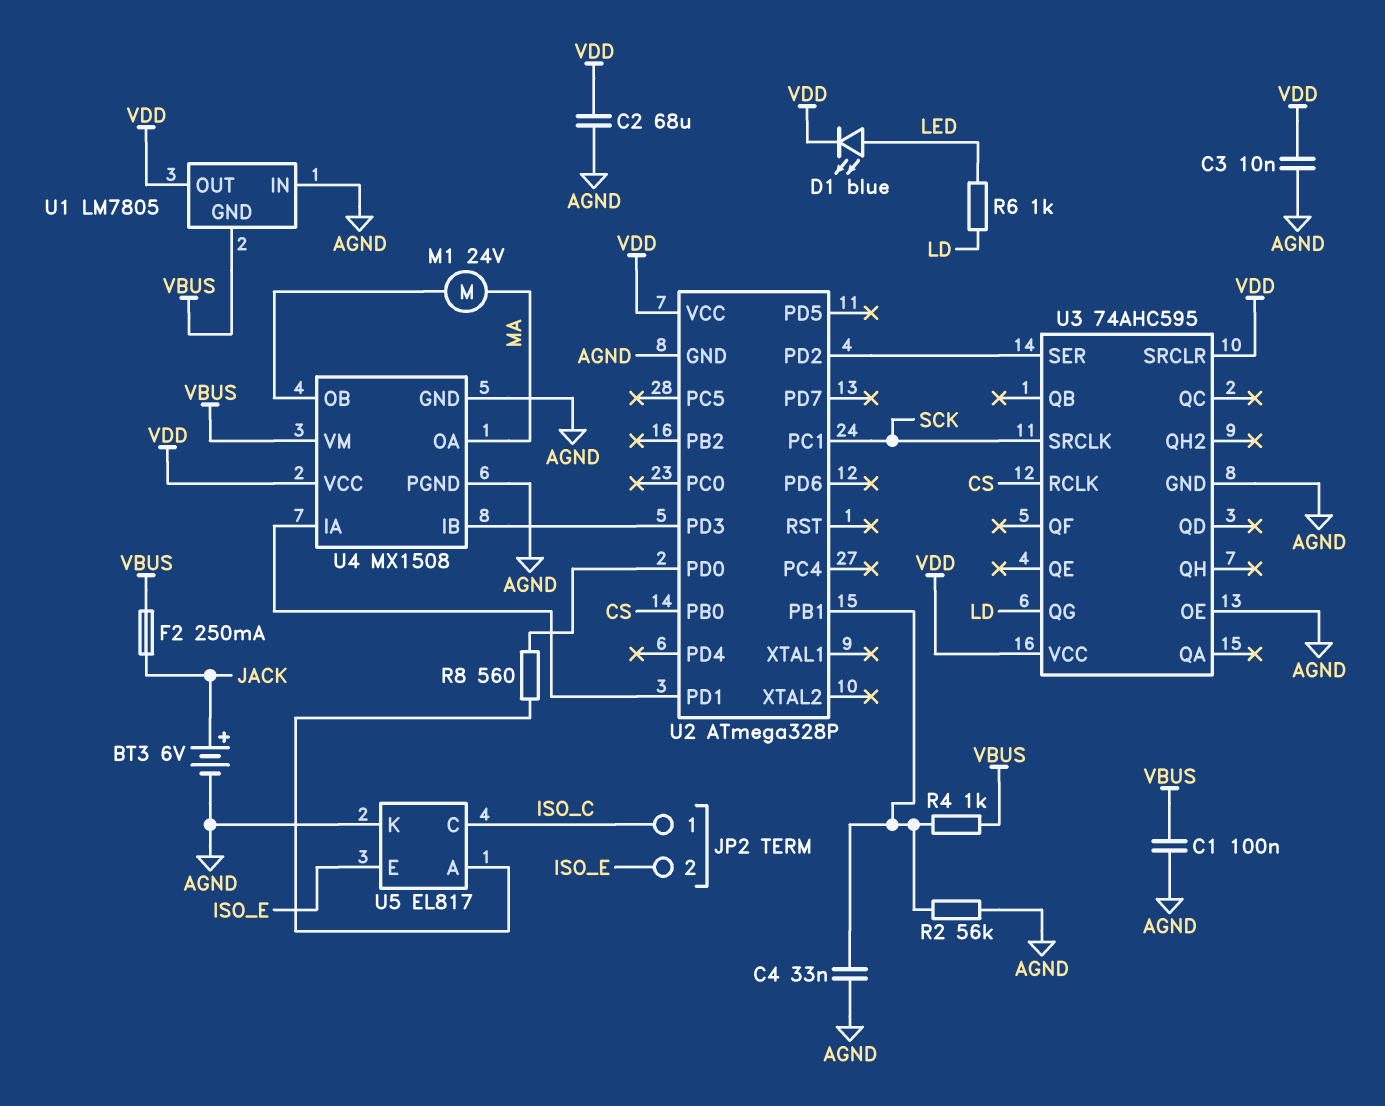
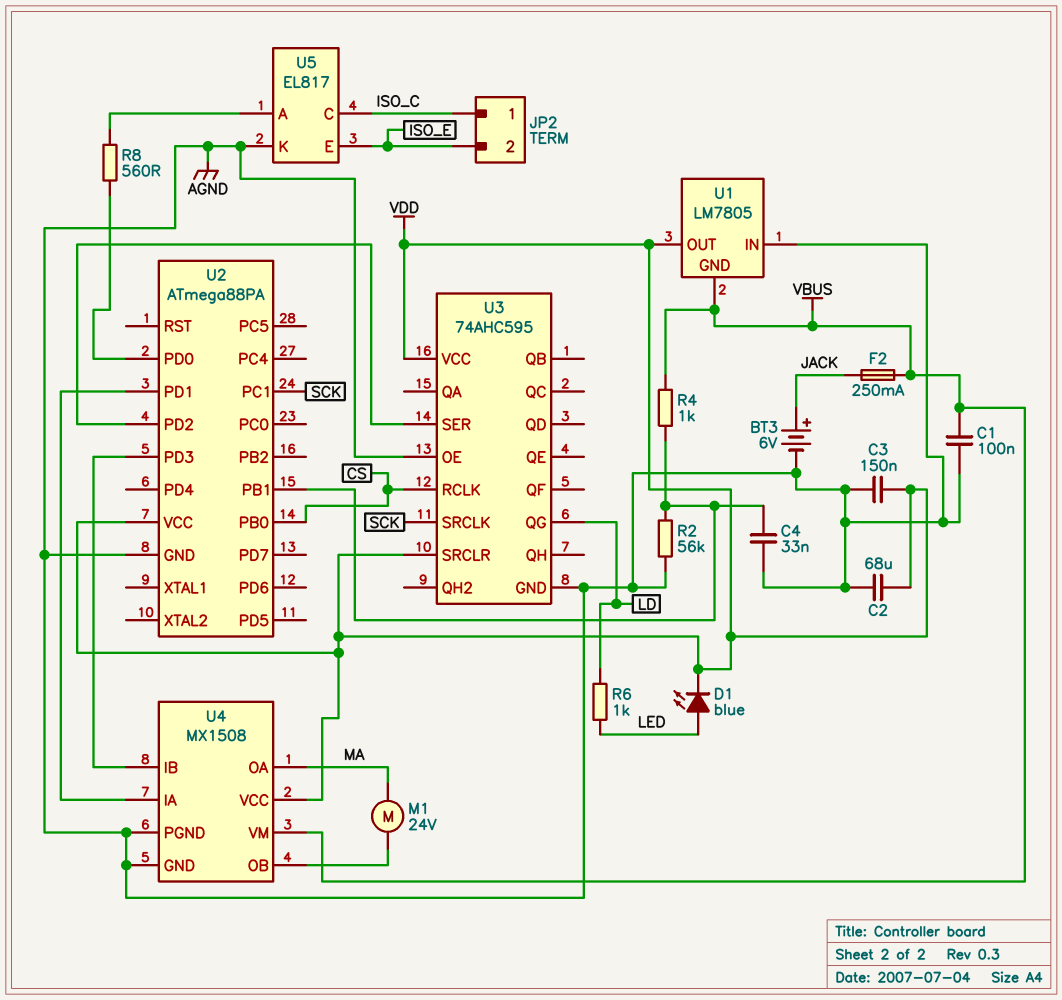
C3: 10nF (AGND, VDD) -> 150nF (AGND, VDD)
U2: ATmega328P -> ATmega88PA

